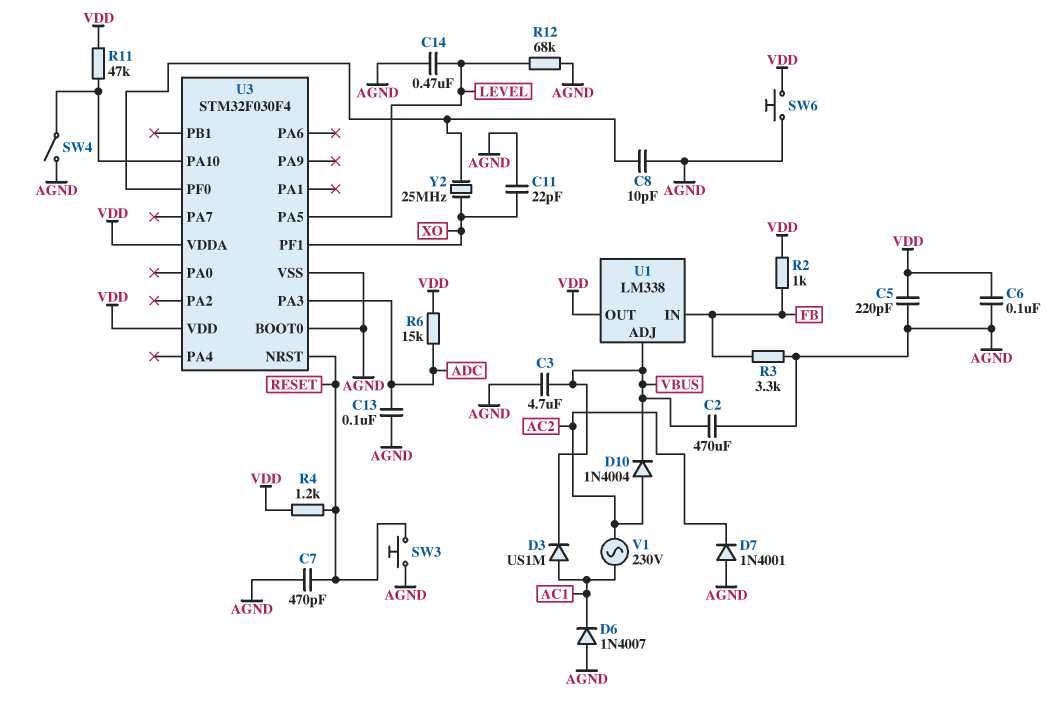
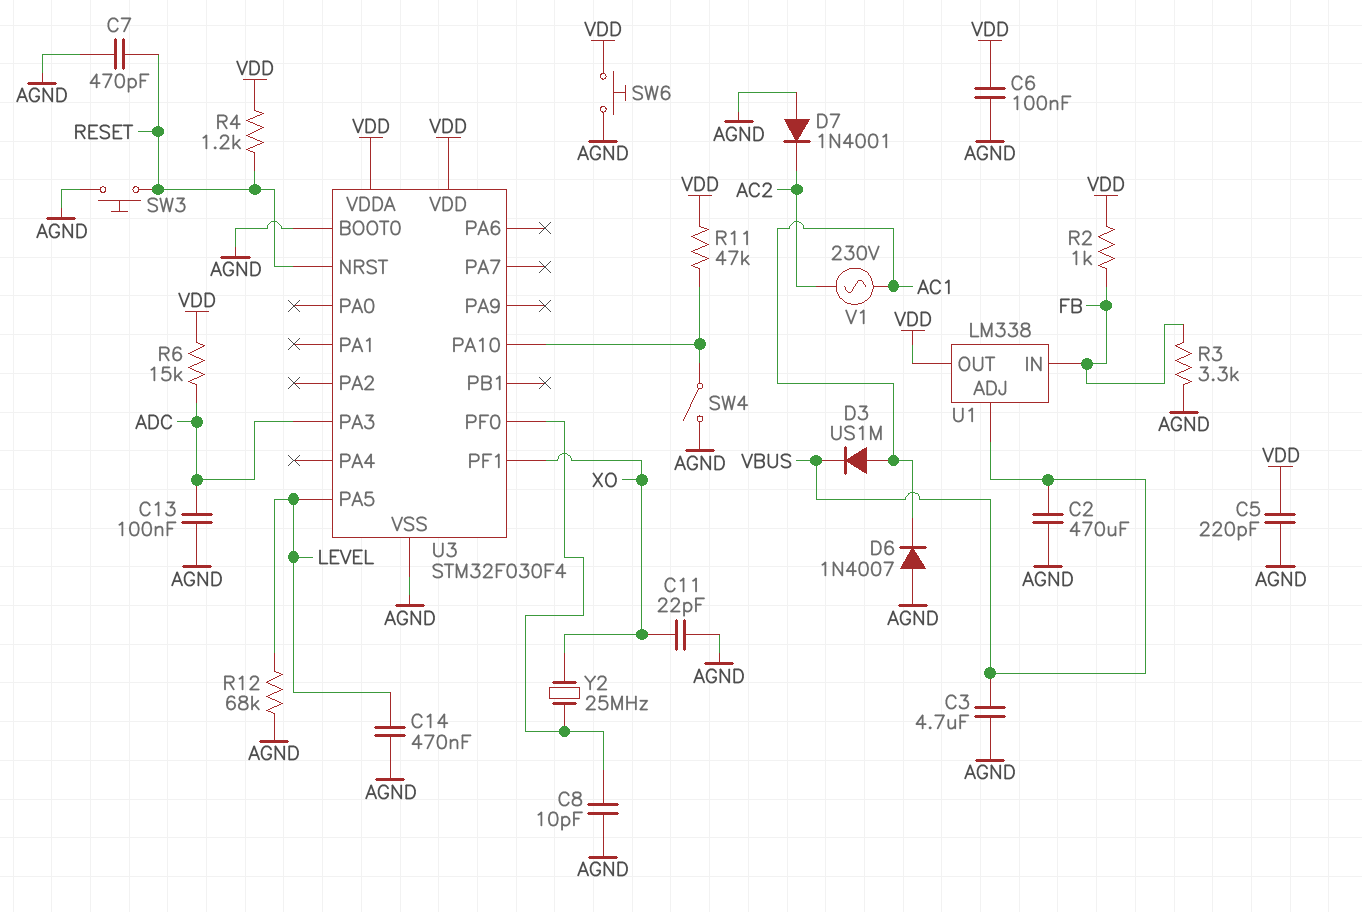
D10: diode 1N4004 (A AC2, K VBUS) -> none

